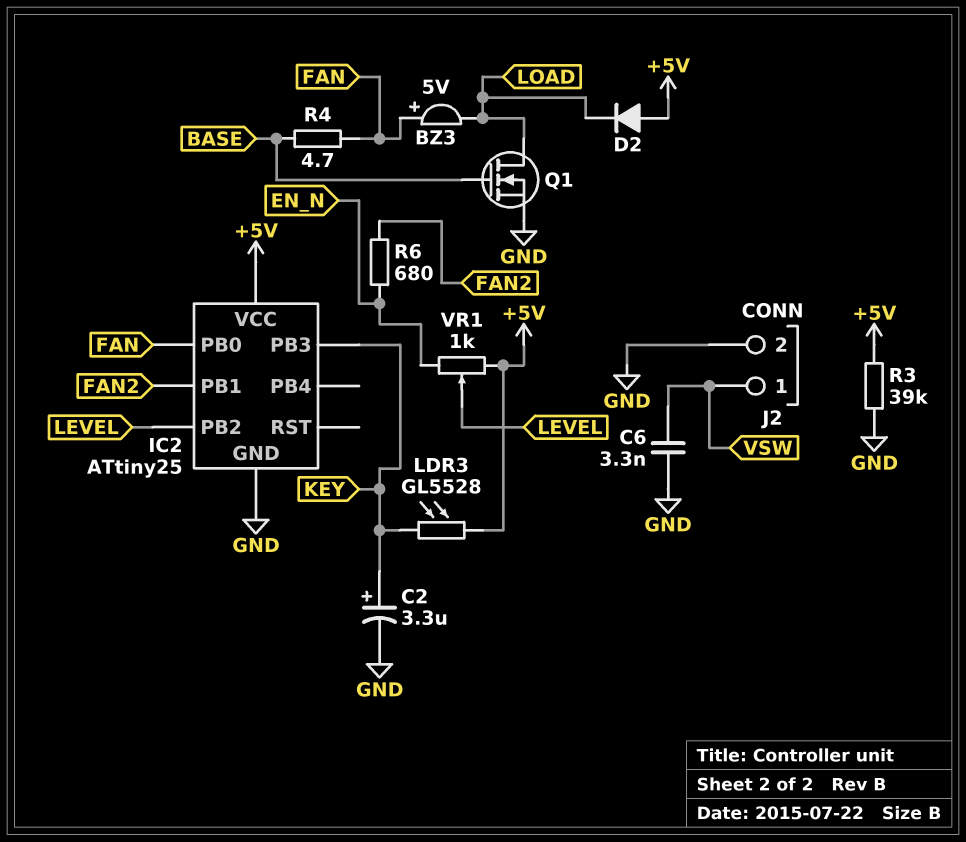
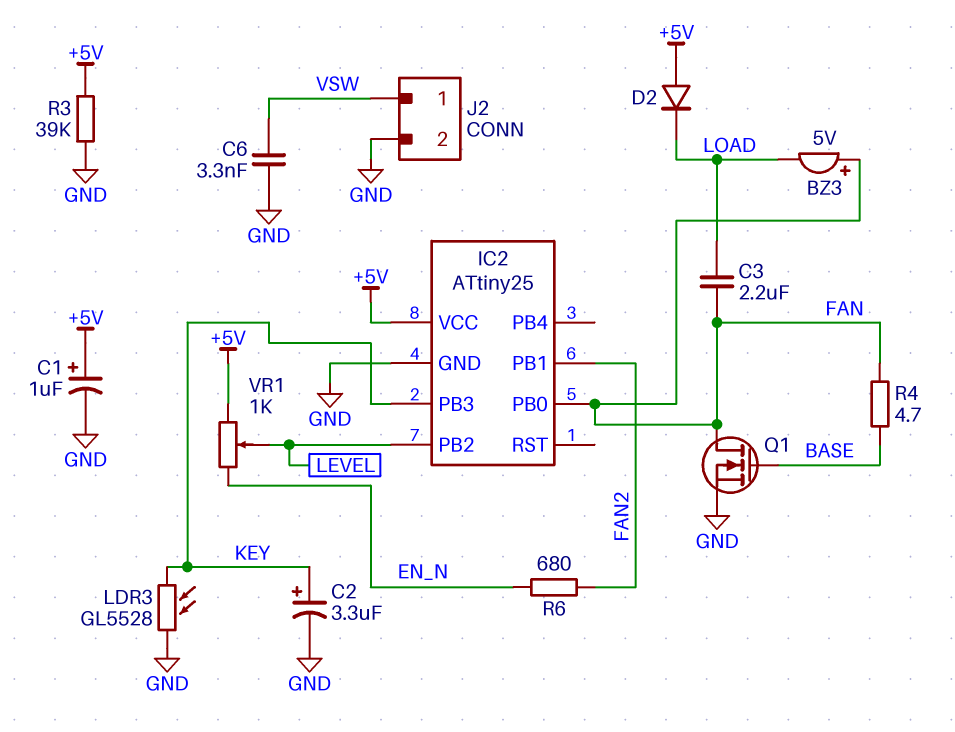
C1: none -> 1uF (plus +5V, minus GND)
C3: none -> 2.2uF (FAN, LOAD)
LDR3: GL5528 (+5V, KEY) -> GL5528 (GND, KEY)
Q1: NMOS (G BASE, D LOAD, S GND) -> NMOS (G BASE, D FAN, S GND)

